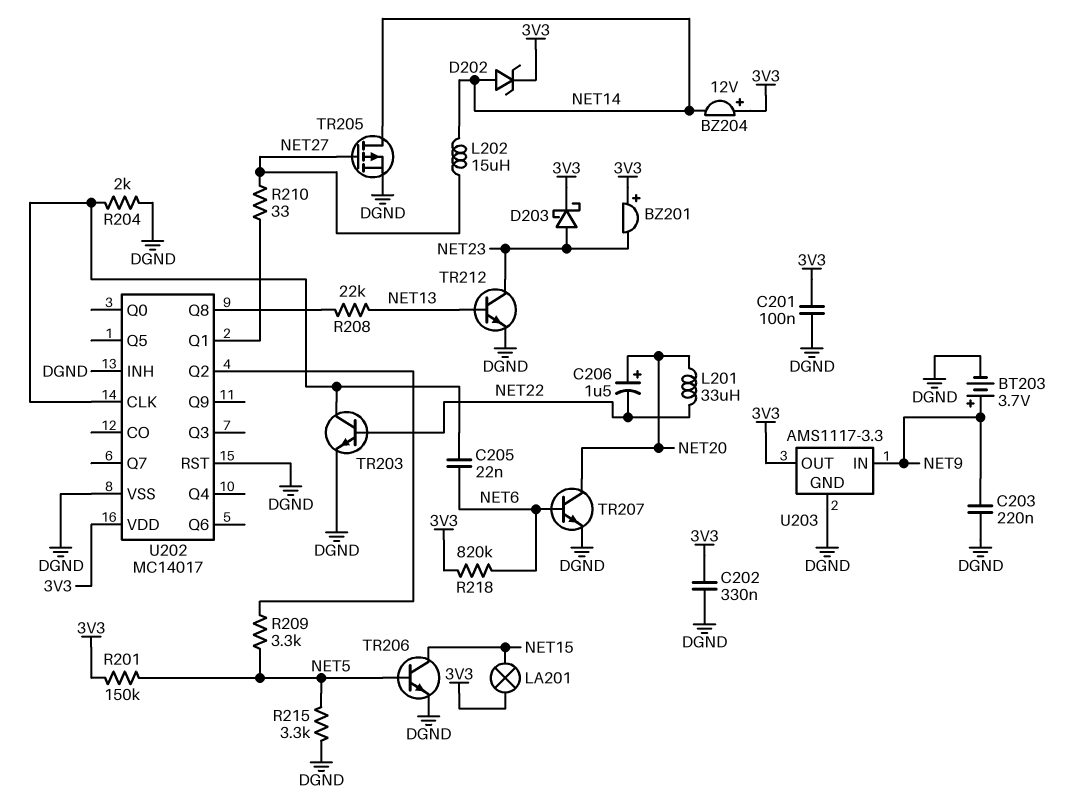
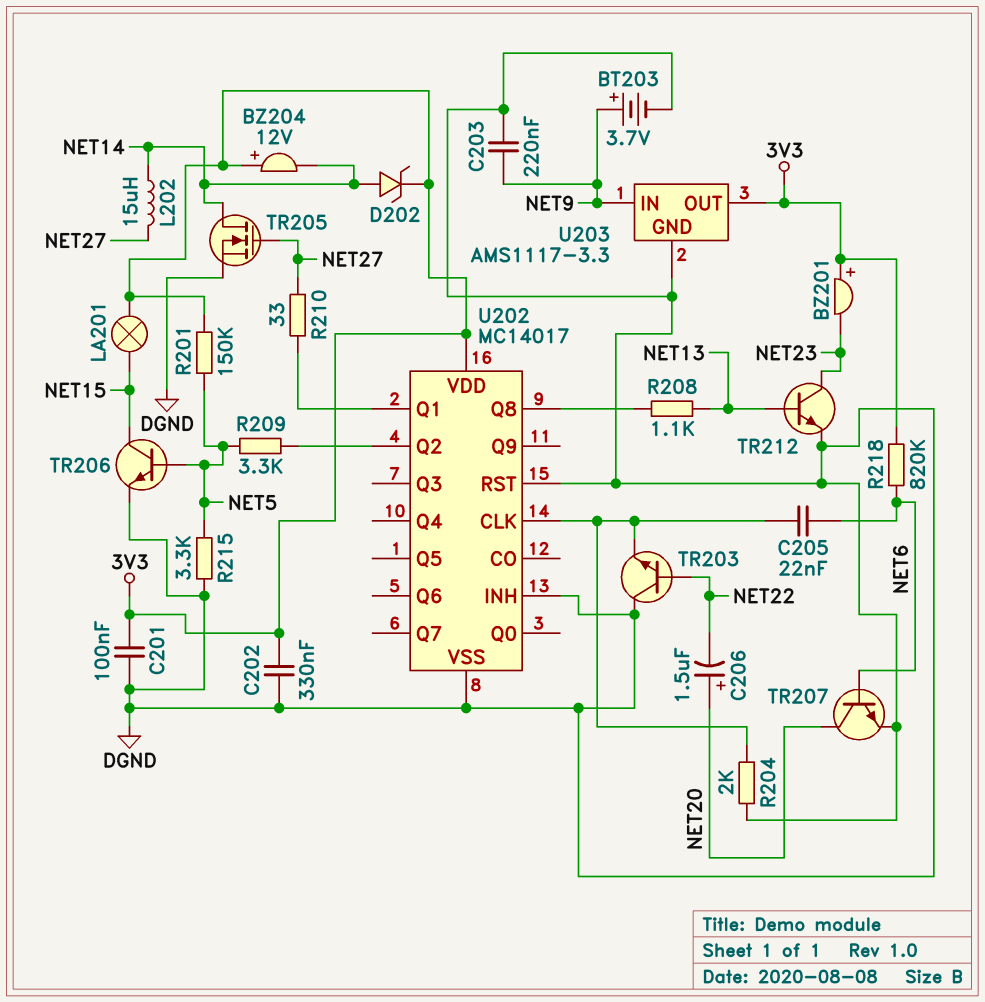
D203: schottky (A NET23, K 3V3) -> none
L201: 33uH (NET20, NET22) -> none
R208: 22k (NET13, U202/Q8) -> 1.1k (NET13, U202/Q8)
TR203: NPN (B NET22, C U202/CLK, E DGND) -> NPN (B NET22, C DGND, E U202/CLK)
TR205: PMOS (G NET27, D NET14, S DGND) -> NMOS (G NET27, D NET14, S DGND)

